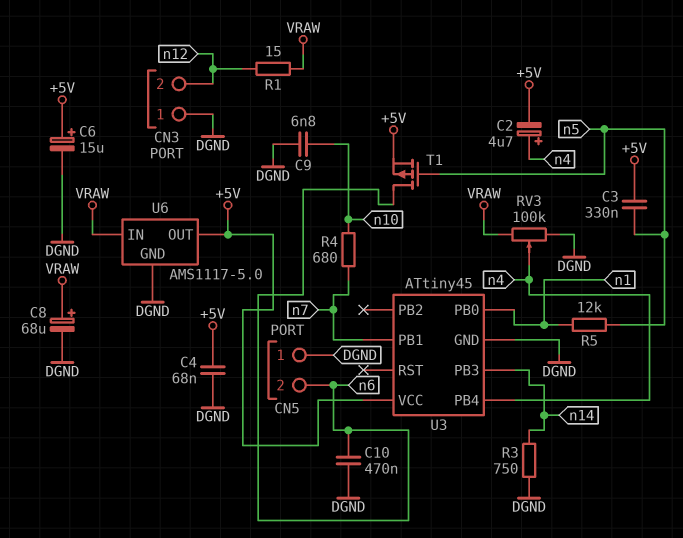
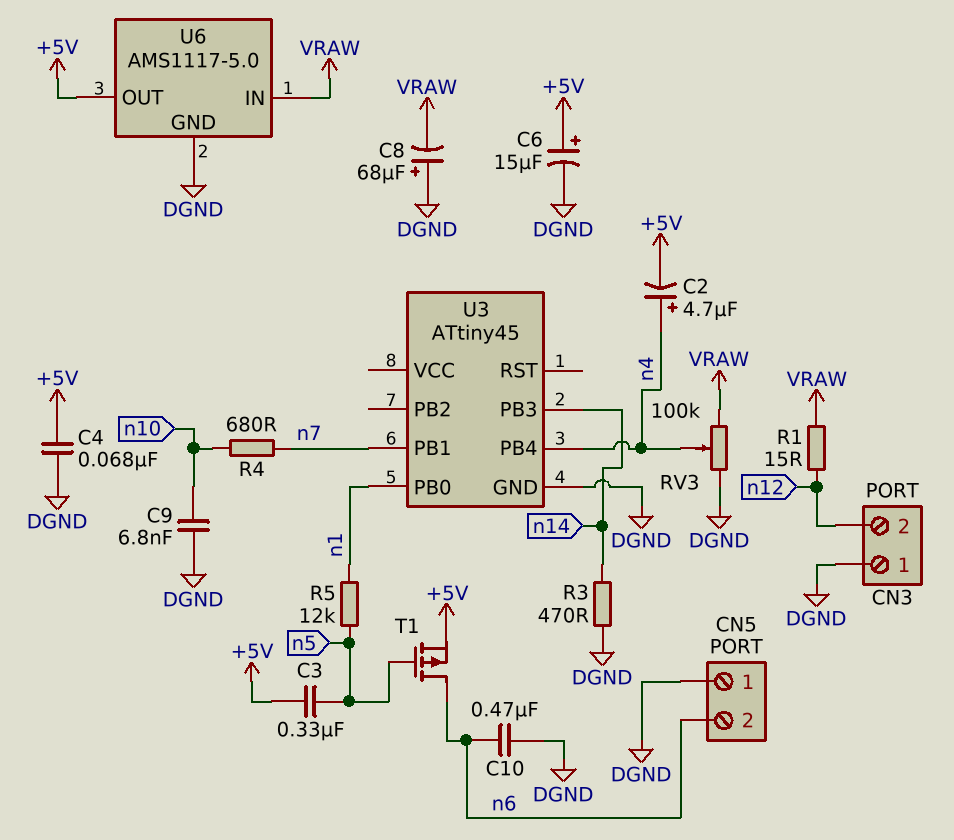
C8: 68uF (plus VRAW, minus DGND) -> 68uF (plus DGND, minus VRAW)
R3: 750 (DGND, n14) -> 470 (DGND, n14)
U3 pin VCC: +5V -> none

